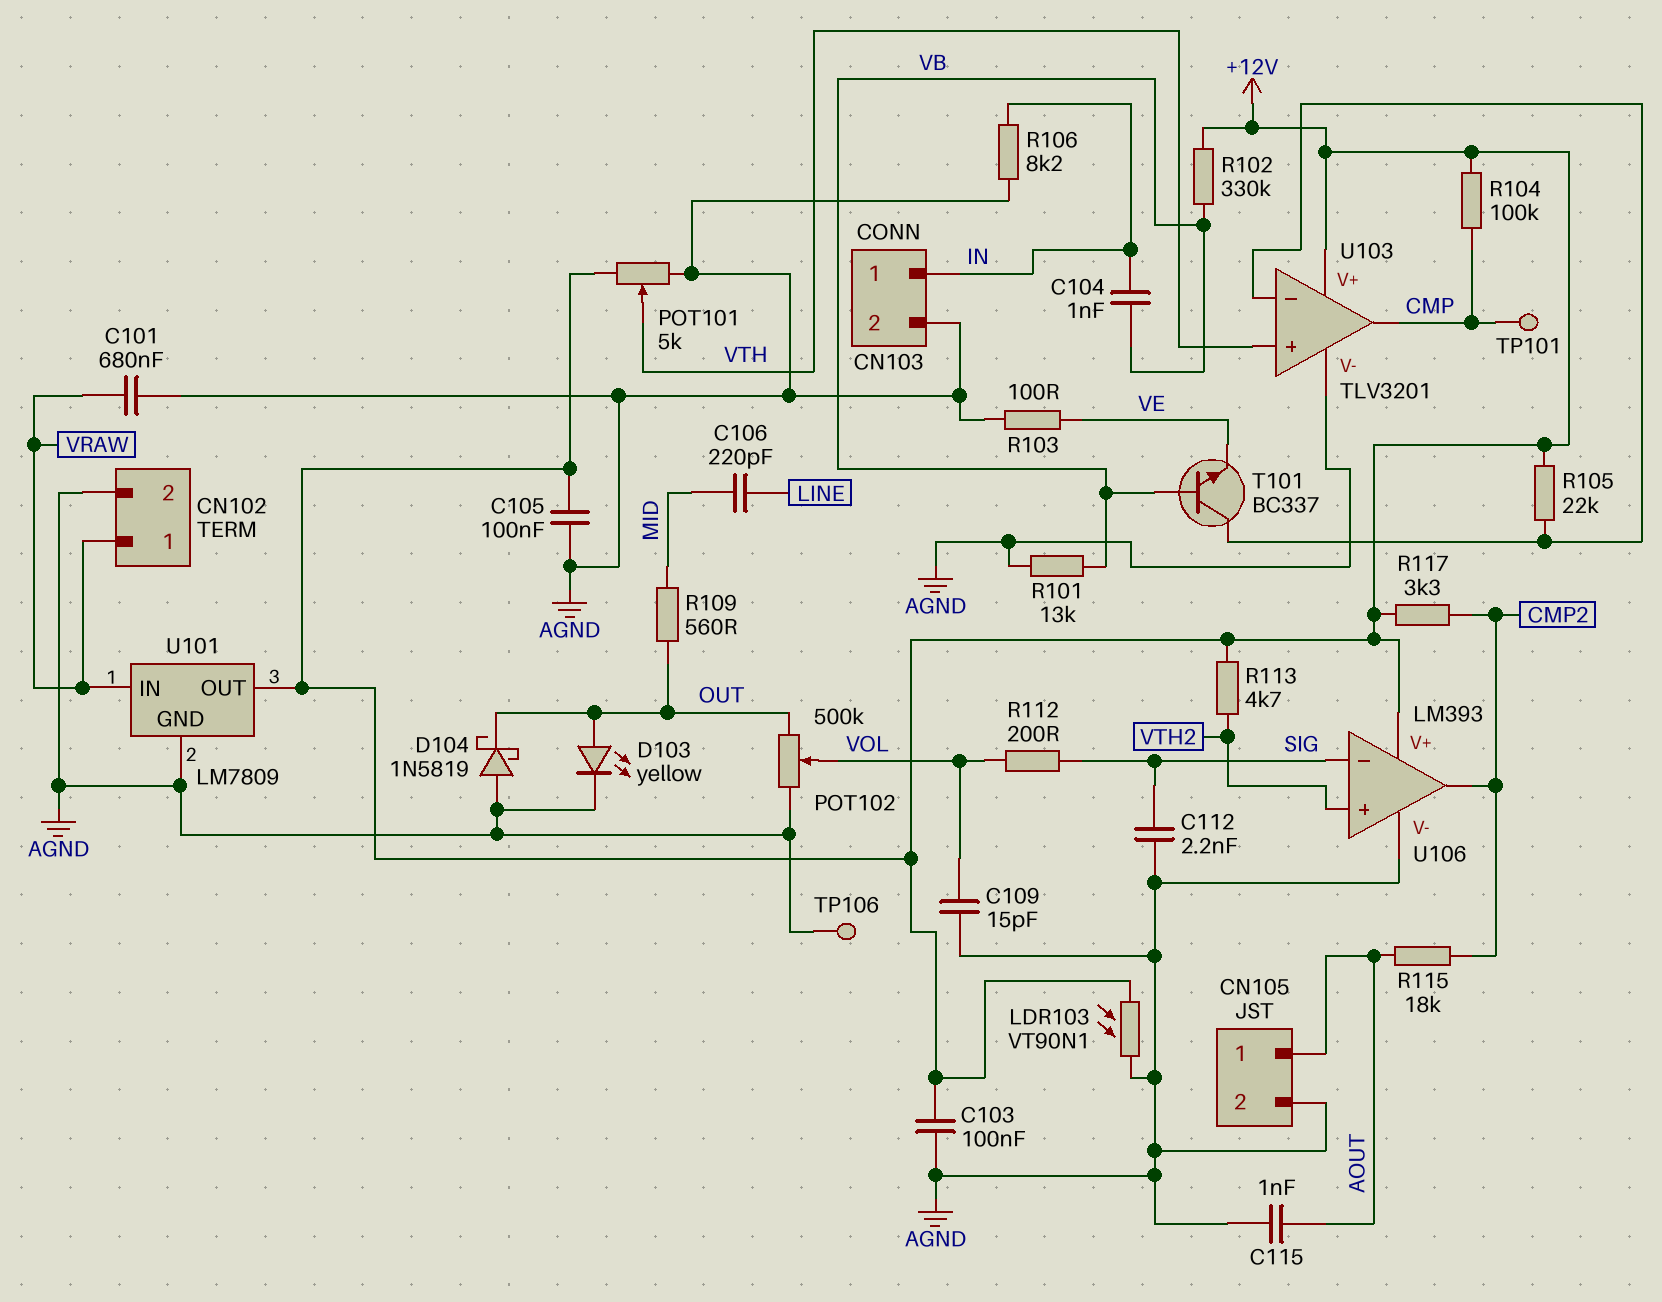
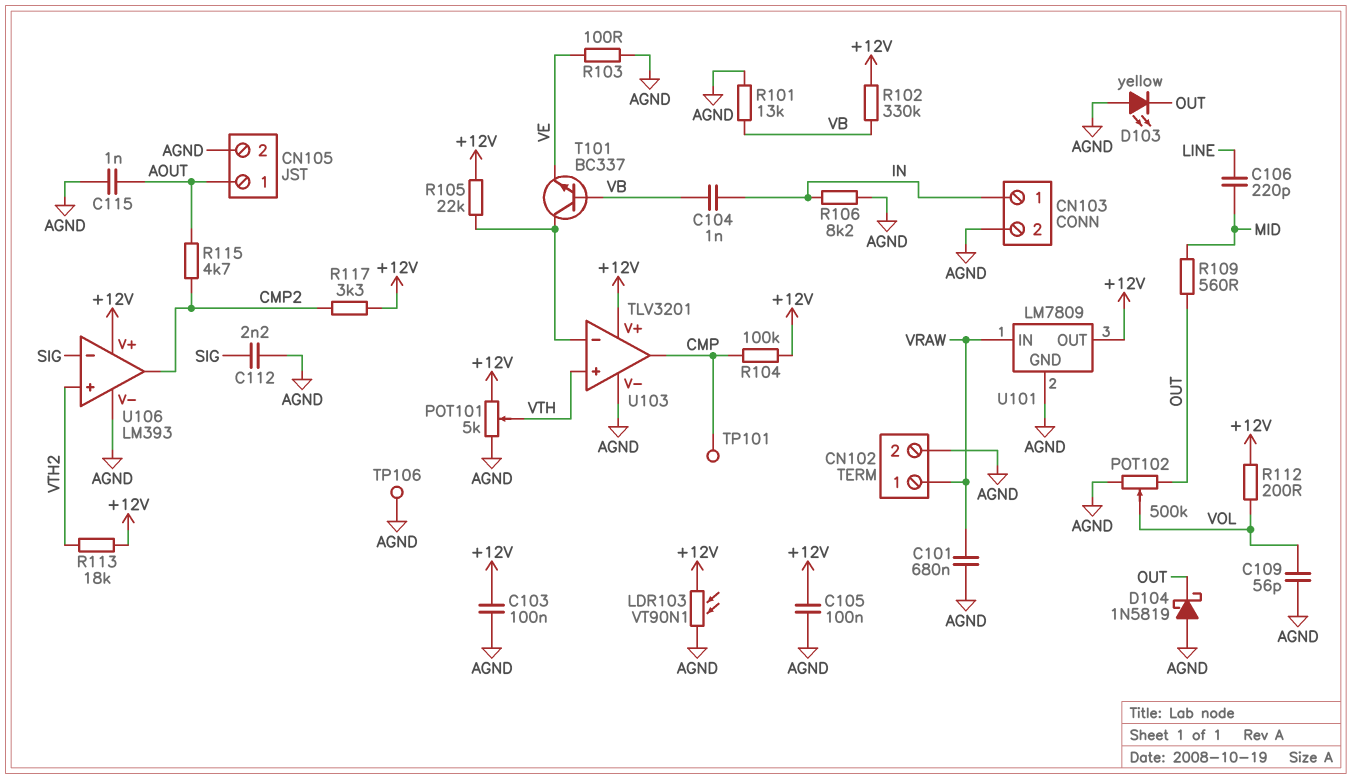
C109: 15pF (AGND, VOL) -> 56pF (AGND, VOL)
D103: LED yellow (A OUT, K AGND) -> LED yellow (A AGND, K OUT)
R112: 200 (SIG, VOL) -> 200 (+12V, VOL)
R113: 4.7k (+12V, VTH2) -> 18k (+12V, VTH2)
R115: 18k (AOUT, CMP2) -> 4.7k (AOUT, CMP2)

